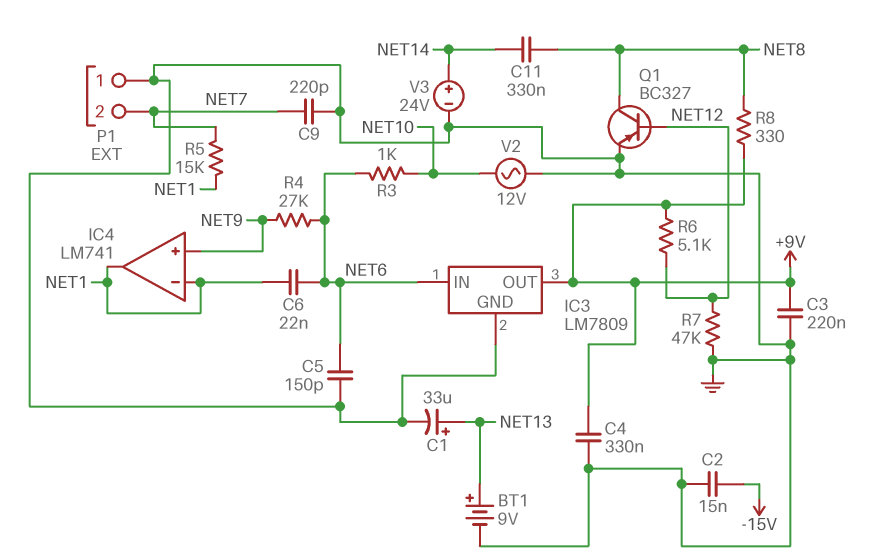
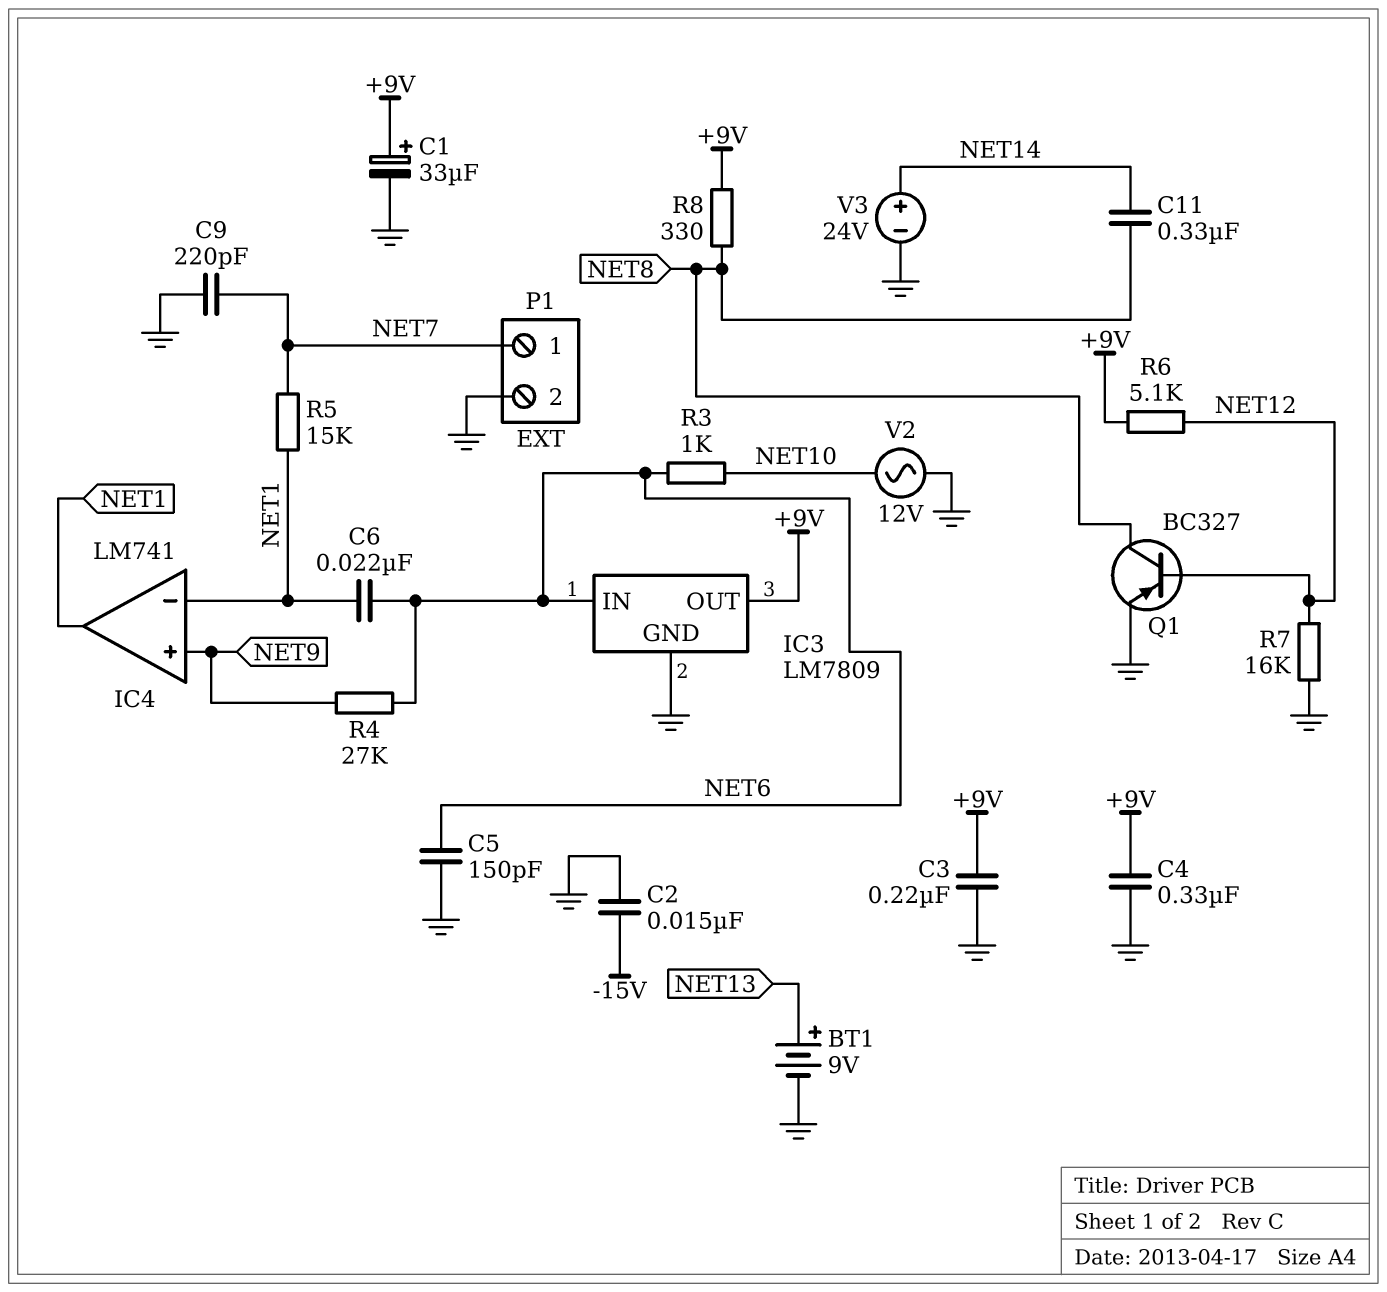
C1: 33uF (plus NET13, minus GND) -> 33uF (plus +9V, minus GND)
P1 pin 1: GND -> NET7
P1 pin 2: NET7 -> GND
R7: 47k (GND, NET12) -> 16k (GND, NET12)

